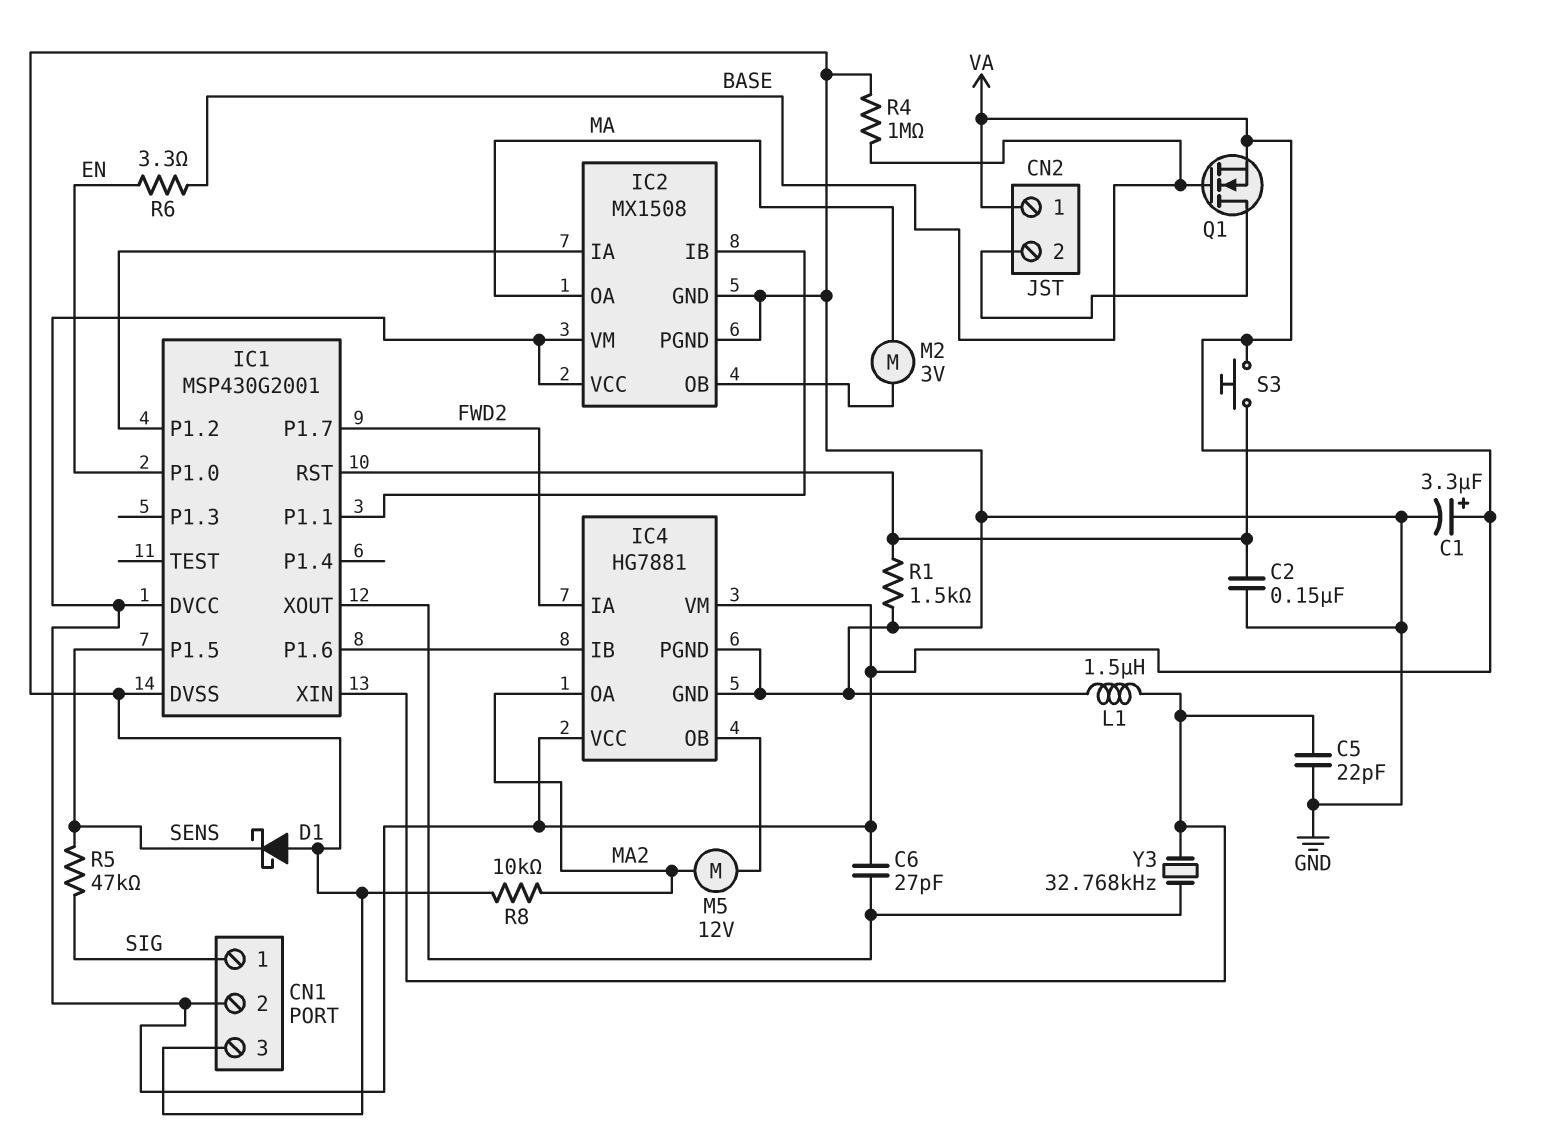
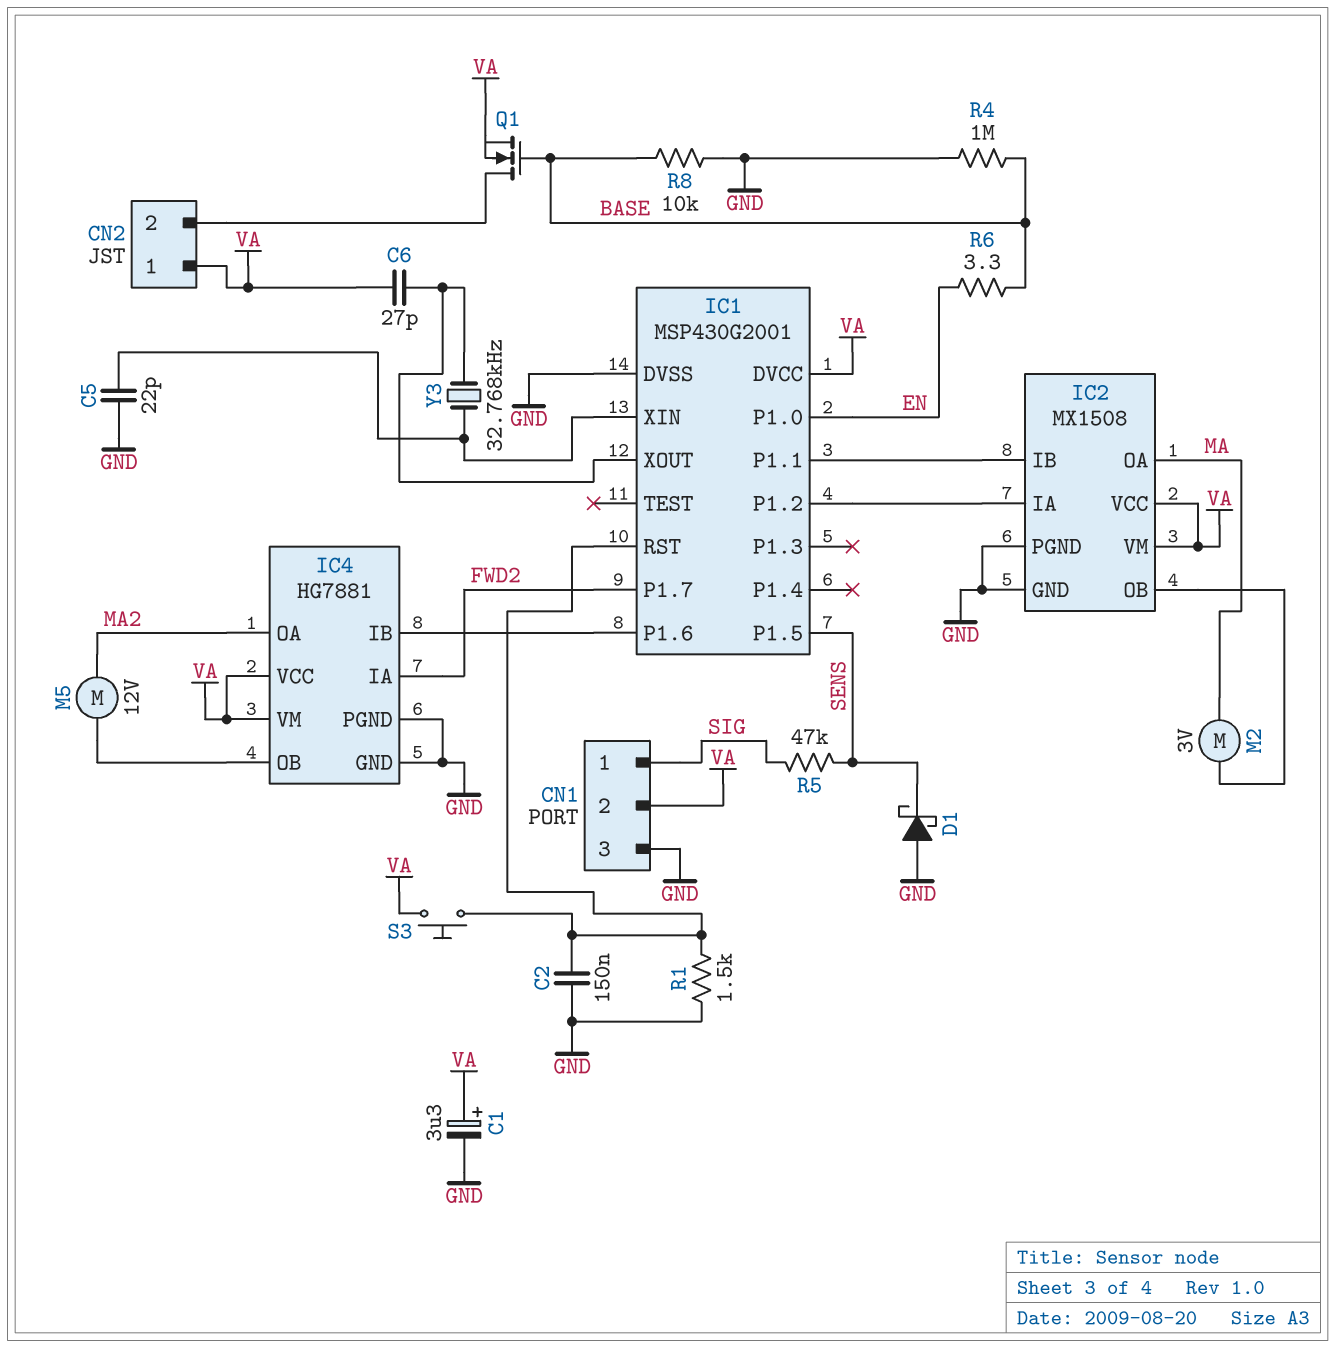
L1: 1.5uH (GND, IC1/XIN) -> none
R8: 10k (GND, MA2) -> 10k (BASE, GND)

